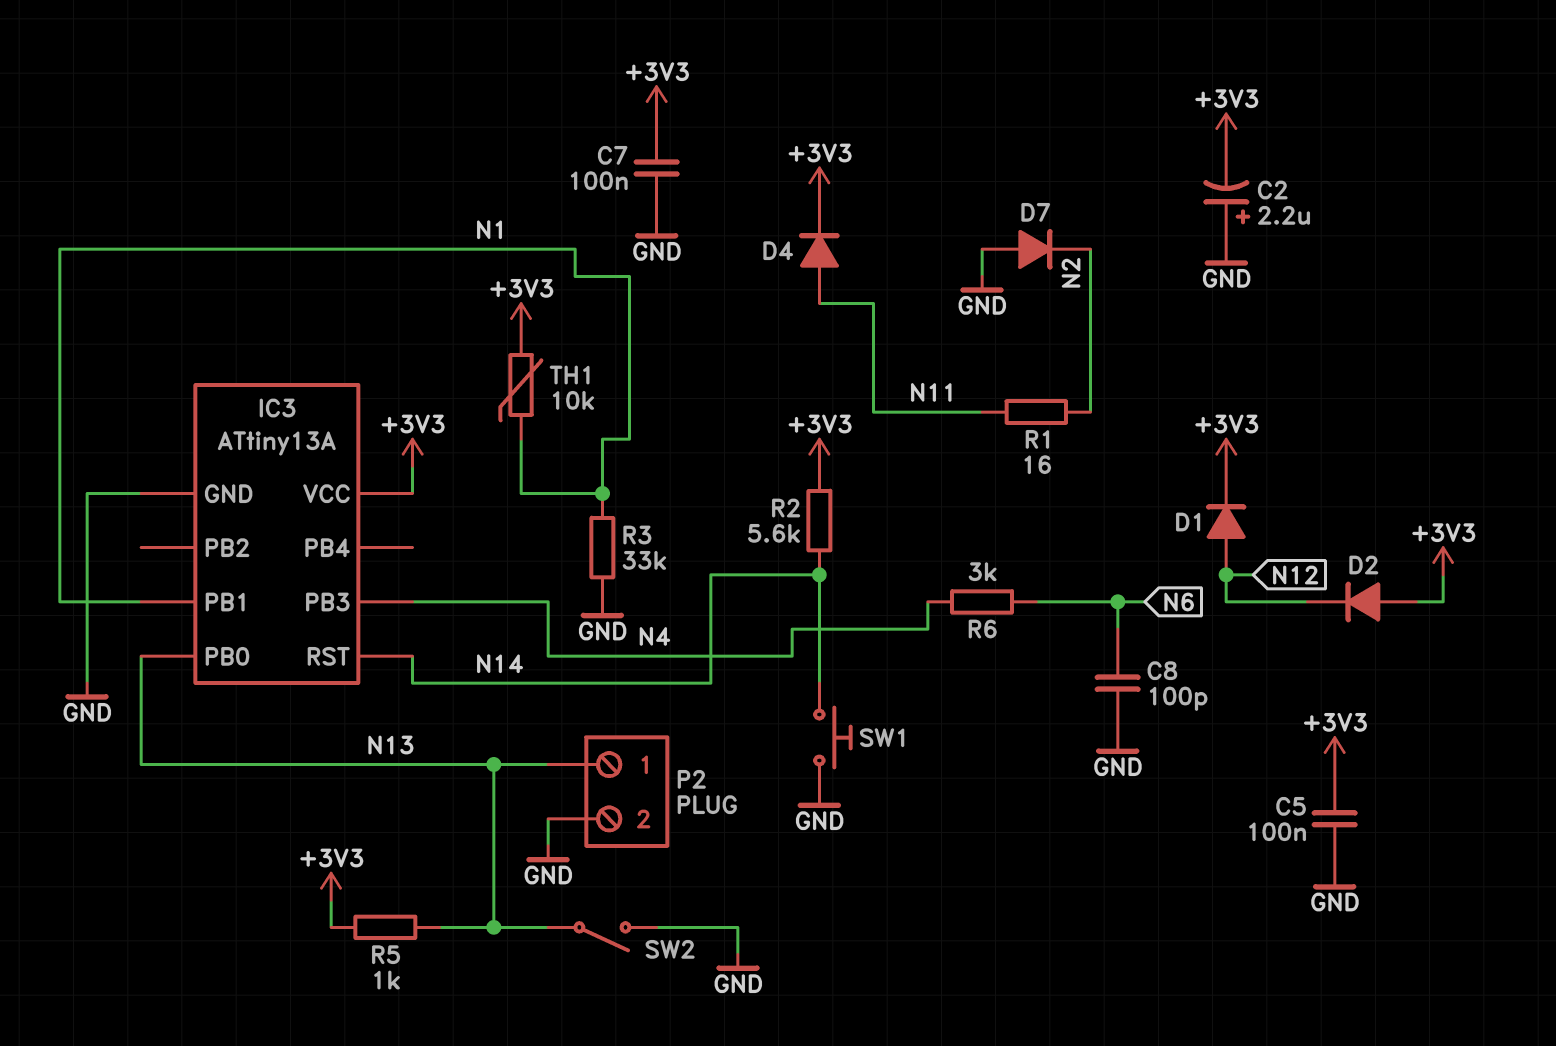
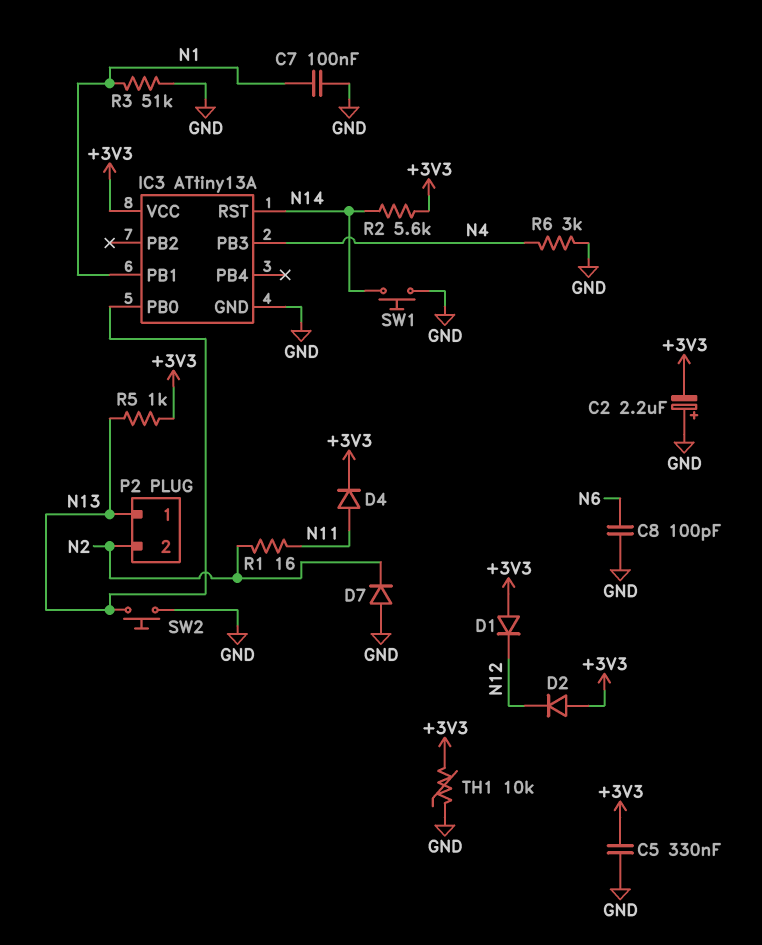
C5: 100nF (+3V3, GND) -> 330nF (+3V3, GND)
C7: 100nF (+3V3, GND) -> 100nF (GND, N1)
D1: diode (A N12, K +3V3) -> diode (A +3V3, K N12)
P2 pin 2: GND -> N2
R3: 33k (GND, N1) -> 51k (GND, N1)
R6: 3k (N4, N6) -> 3k (GND, N4)
SW2: switch (GND, N13) -> button (GND, N13)
TH1: 10k (+3V3, N1) -> 10k (+3V3, GND)

